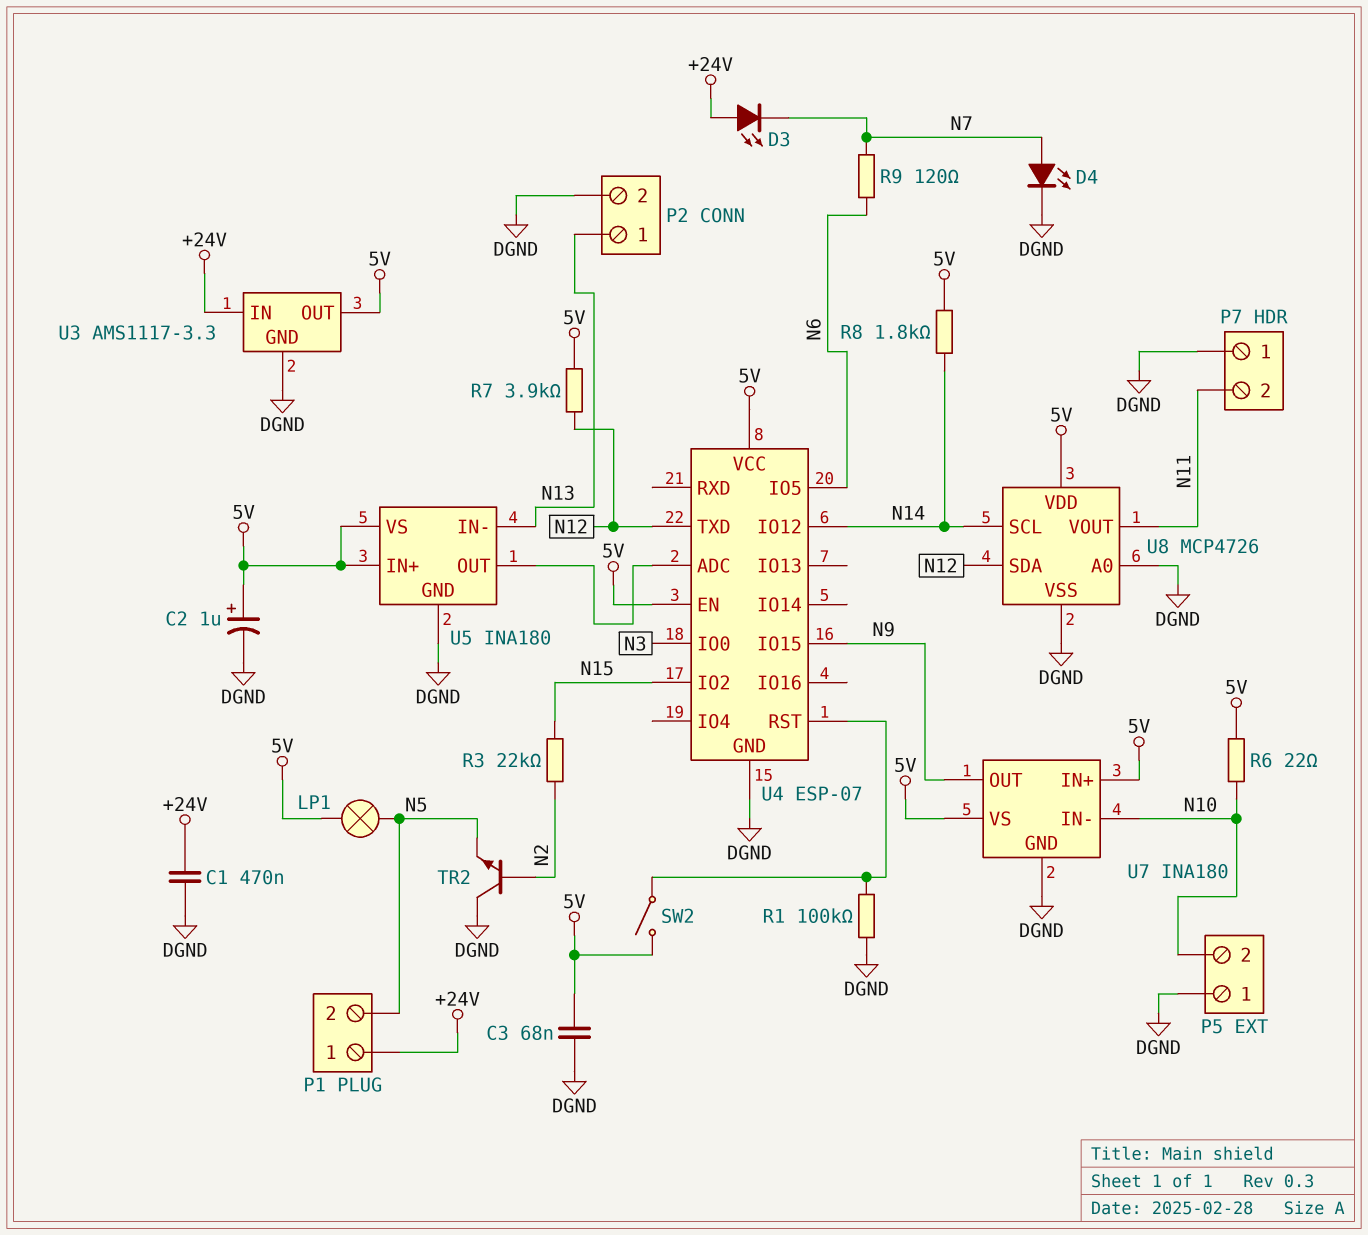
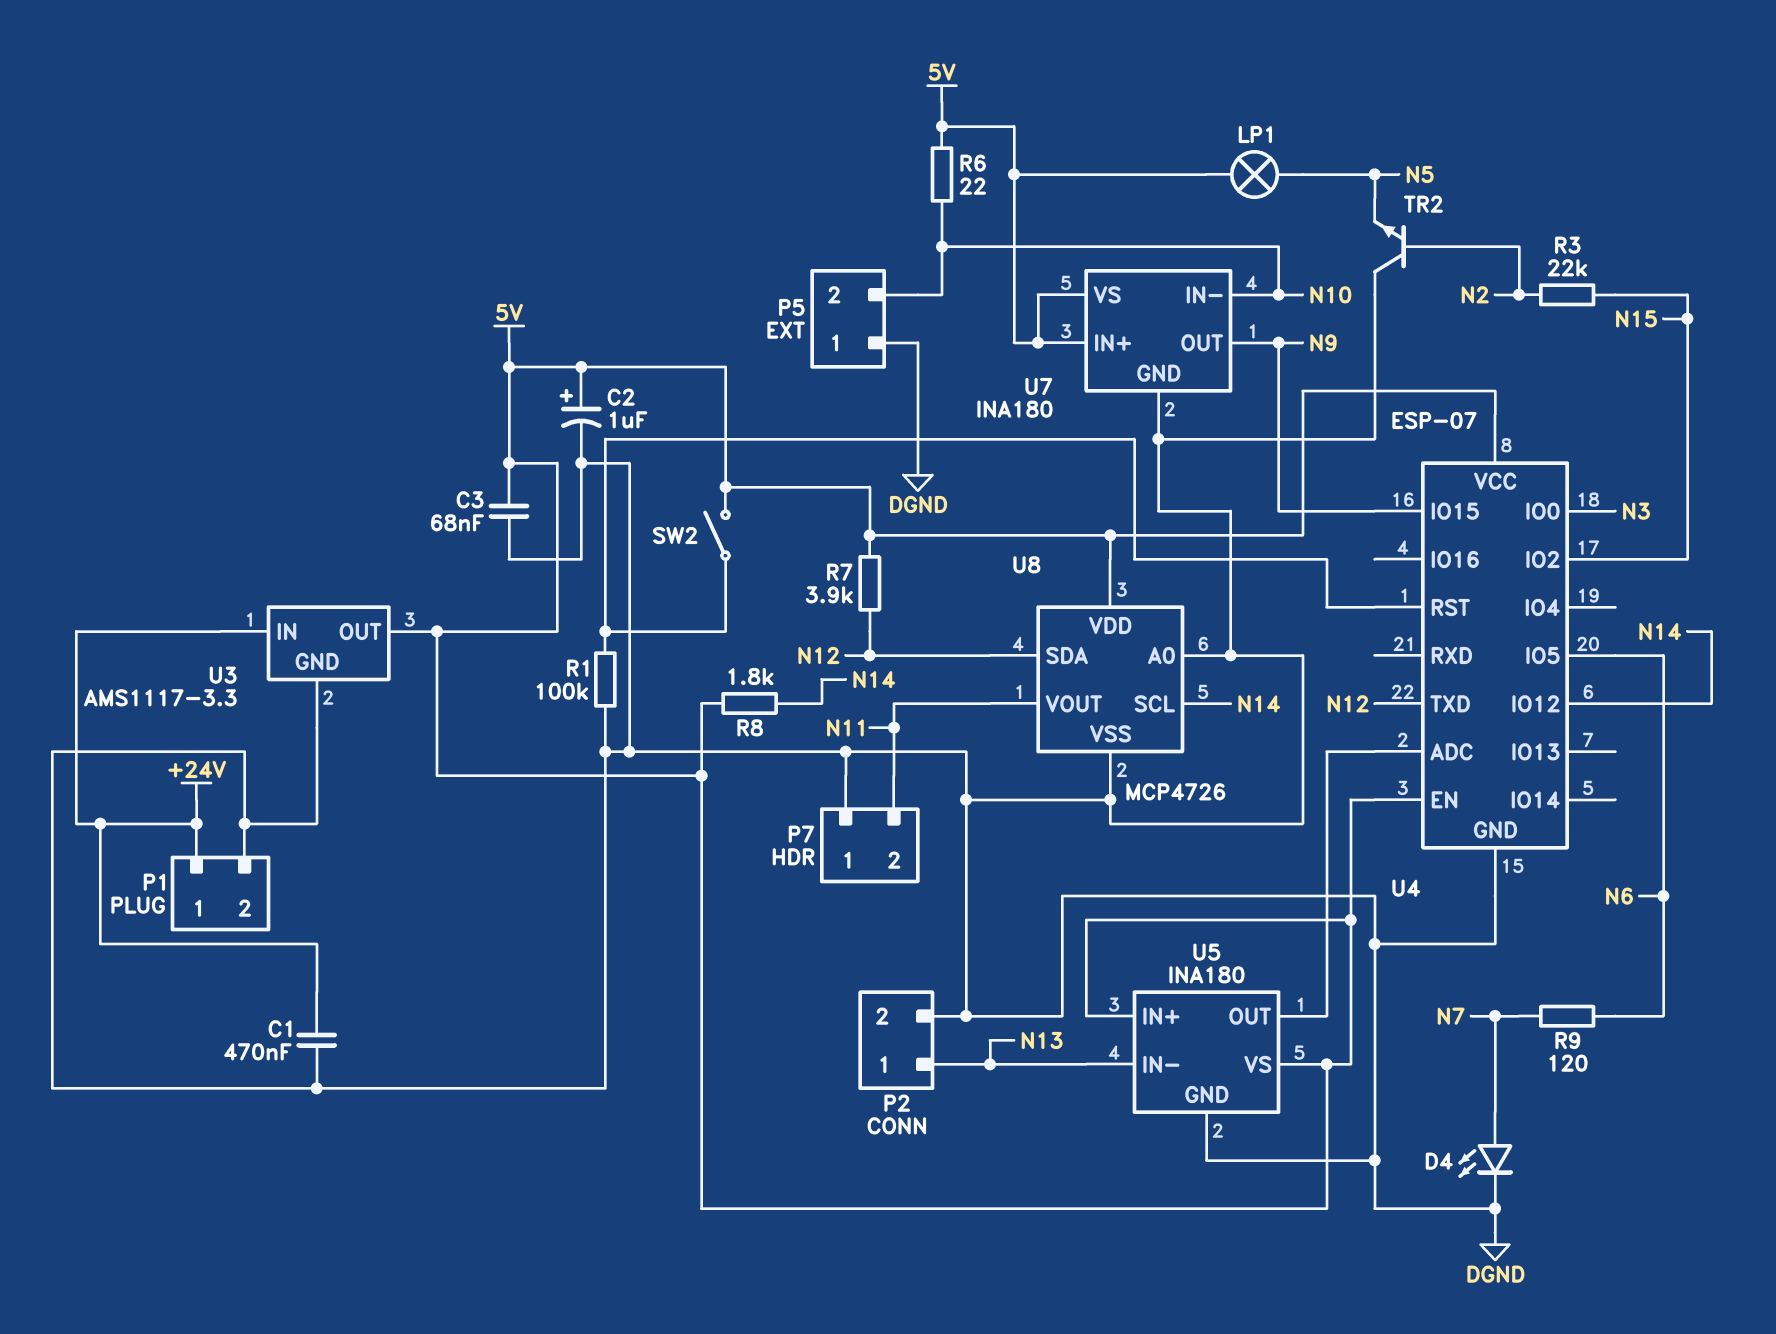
D3: LED (A +24V, K N7) -> none
P1 pin 2: N5 -> DGND

